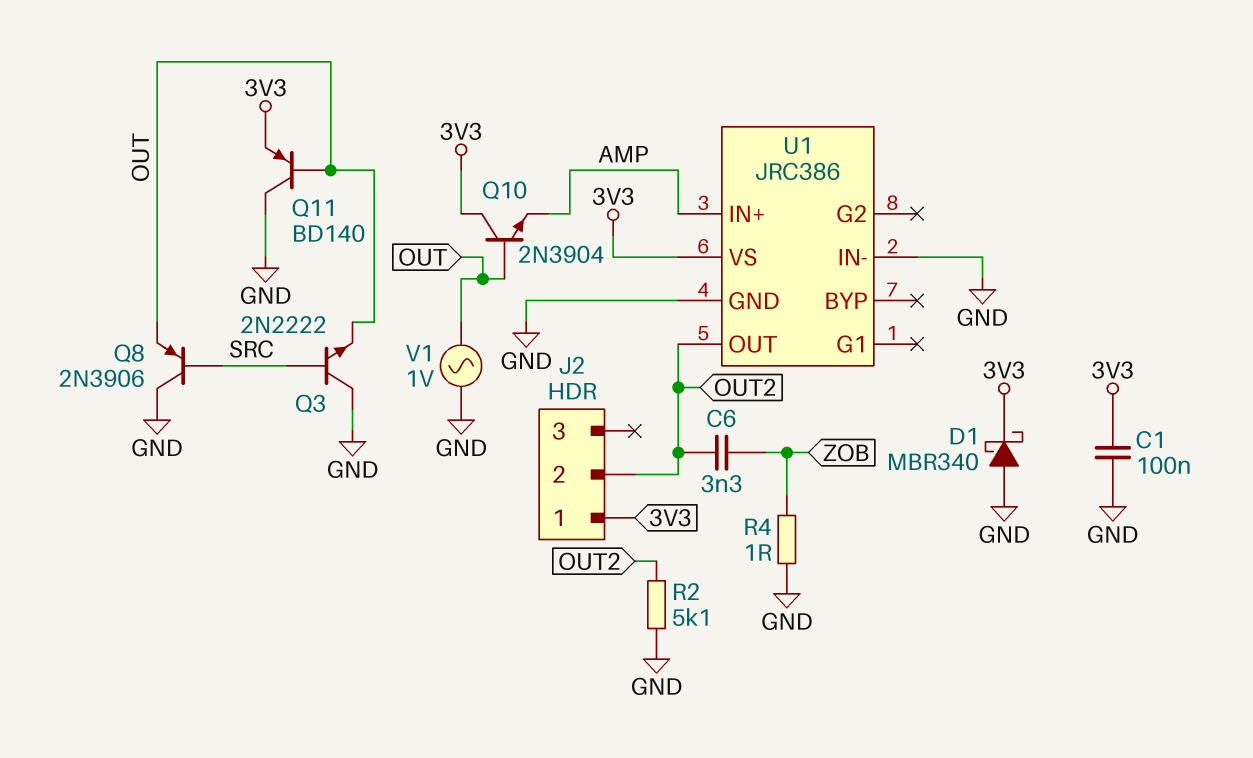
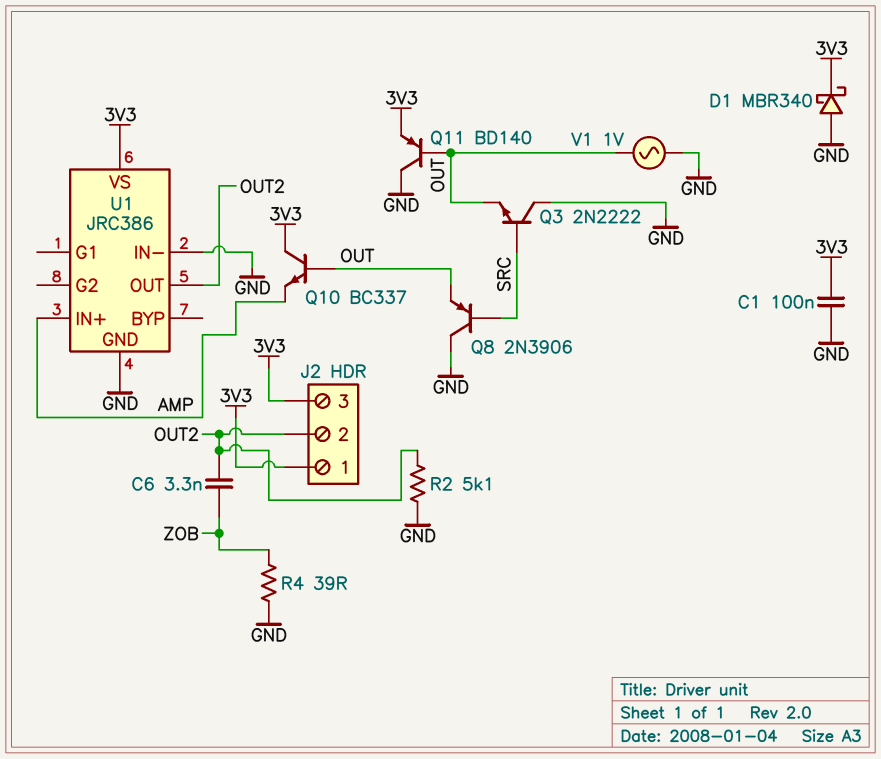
J2 pin 3: none -> 3V3
Q10: NPN 2N3904 (B OUT, C 3V3, E AMP) -> NPN BC337 (B OUT, C 3V3, E AMP)
R4: 1 (GND, ZOB) -> 39 (GND, ZOB)

